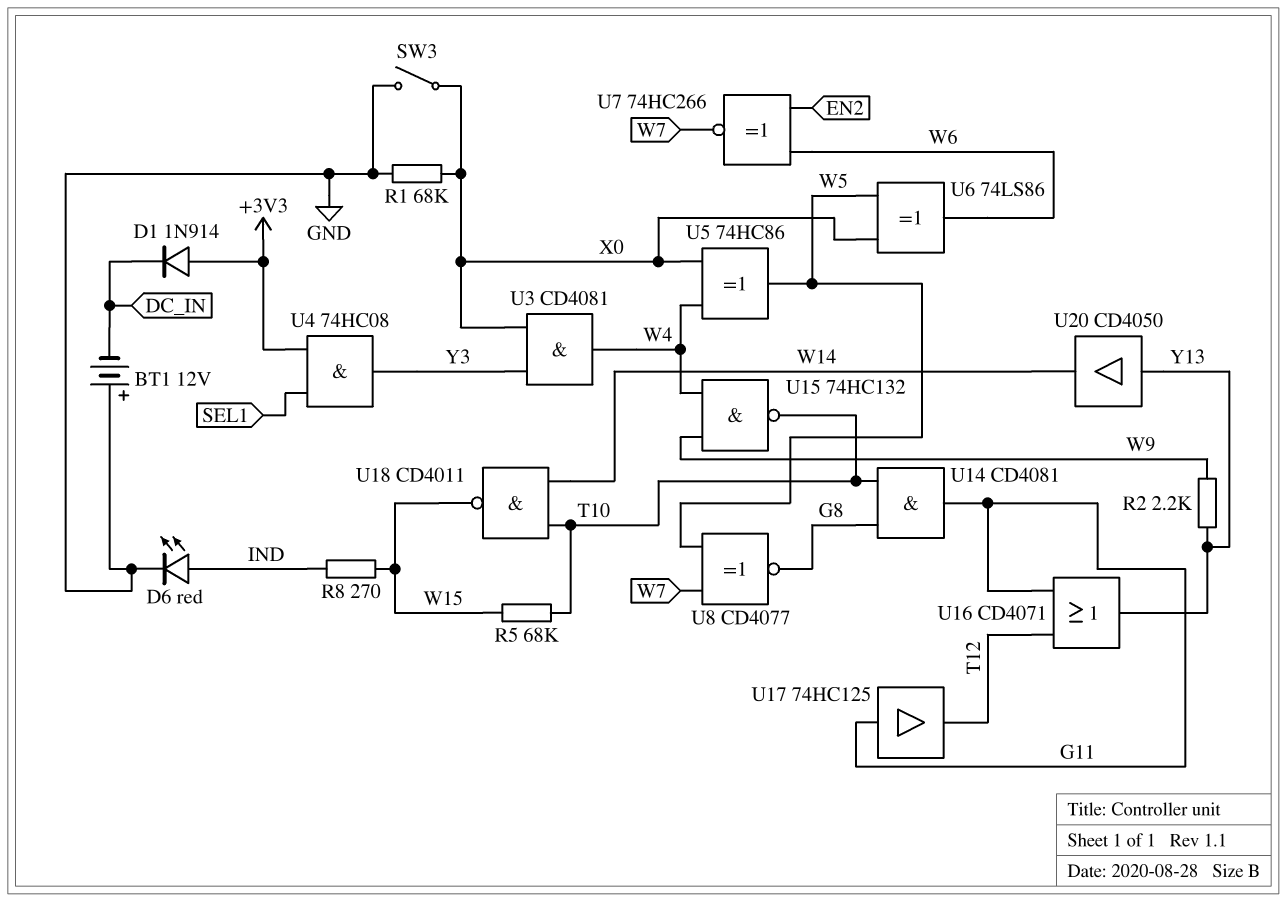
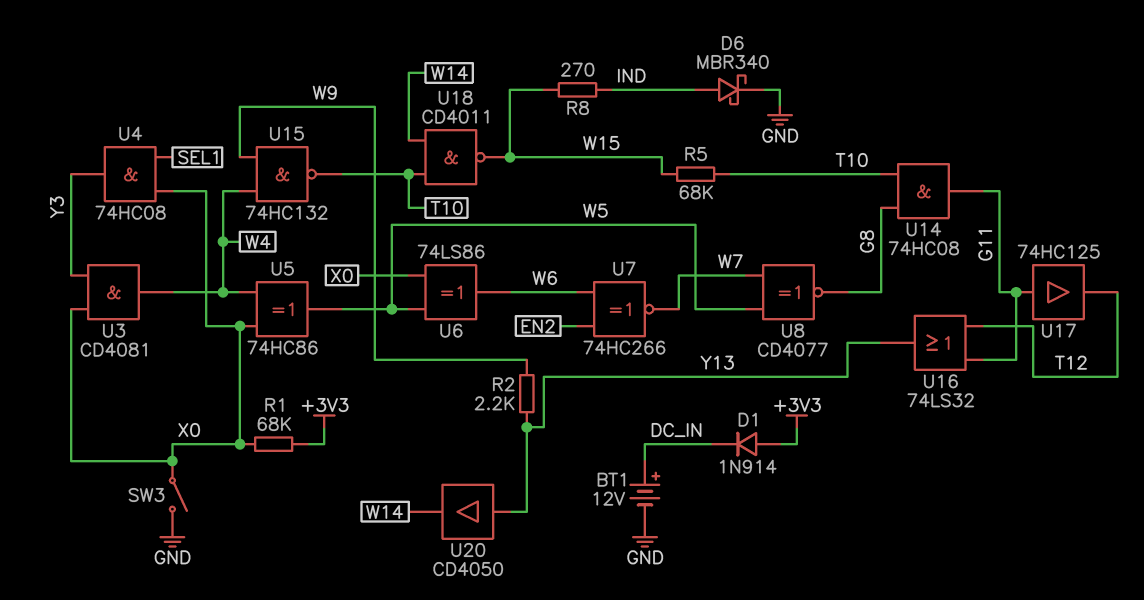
BT1: 12V (plus GND, minus DC_IN) -> 12V (plus DC_IN, minus GND)
D6: LED red (A IND, K GND) -> schottky MBR340 (A IND, K GND)
R1: 68k (GND, X0) -> 68k (+3V3, X0)
U4: AND 74HC08 (in +3V3, in SEL1, out Y3) -> AND 74HC08 (in SEL1, in X0, out Y3)
U14: AND CD4081 (in G8, in T10, out G11) -> AND 74HC08 (in G8, in T10, out G11)
U16: OR CD4071 (in G11, in T12, out Y13) -> OR 74LS32 (in G11, in T12, out Y13)

